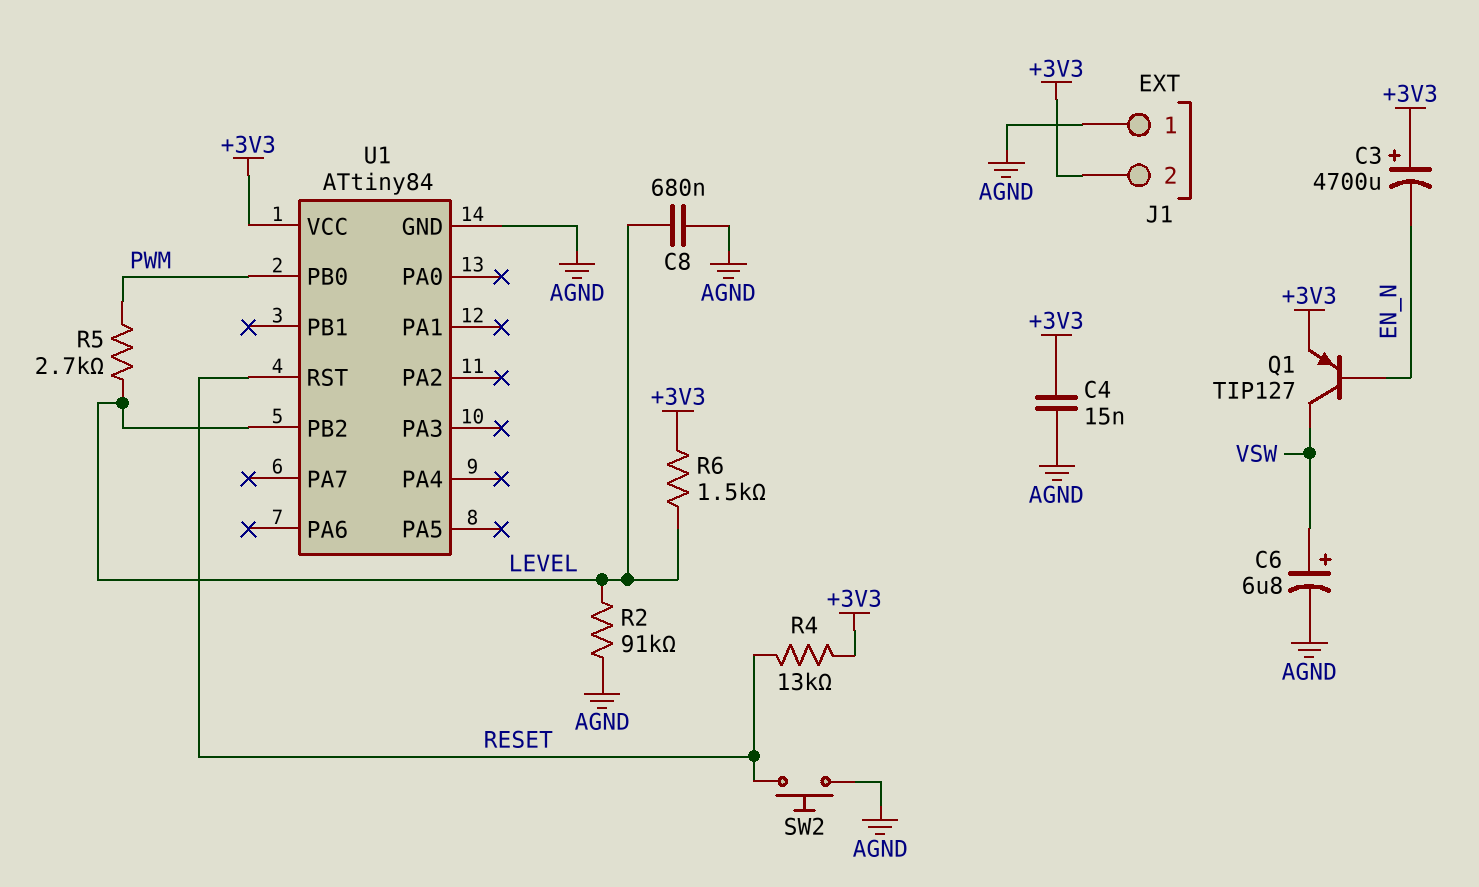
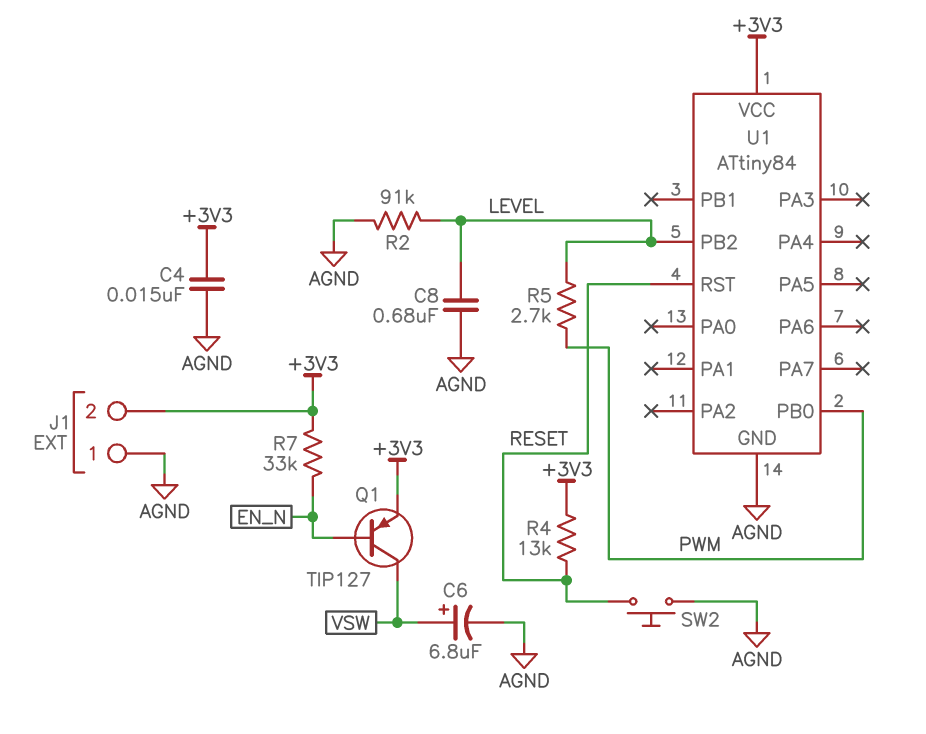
C3: 4700uF (plus +3V3, minus EN_N) -> none
R6: 1.5k (+3V3, LEVEL) -> none
R7: none -> 33k (+3V3, EN_N)

